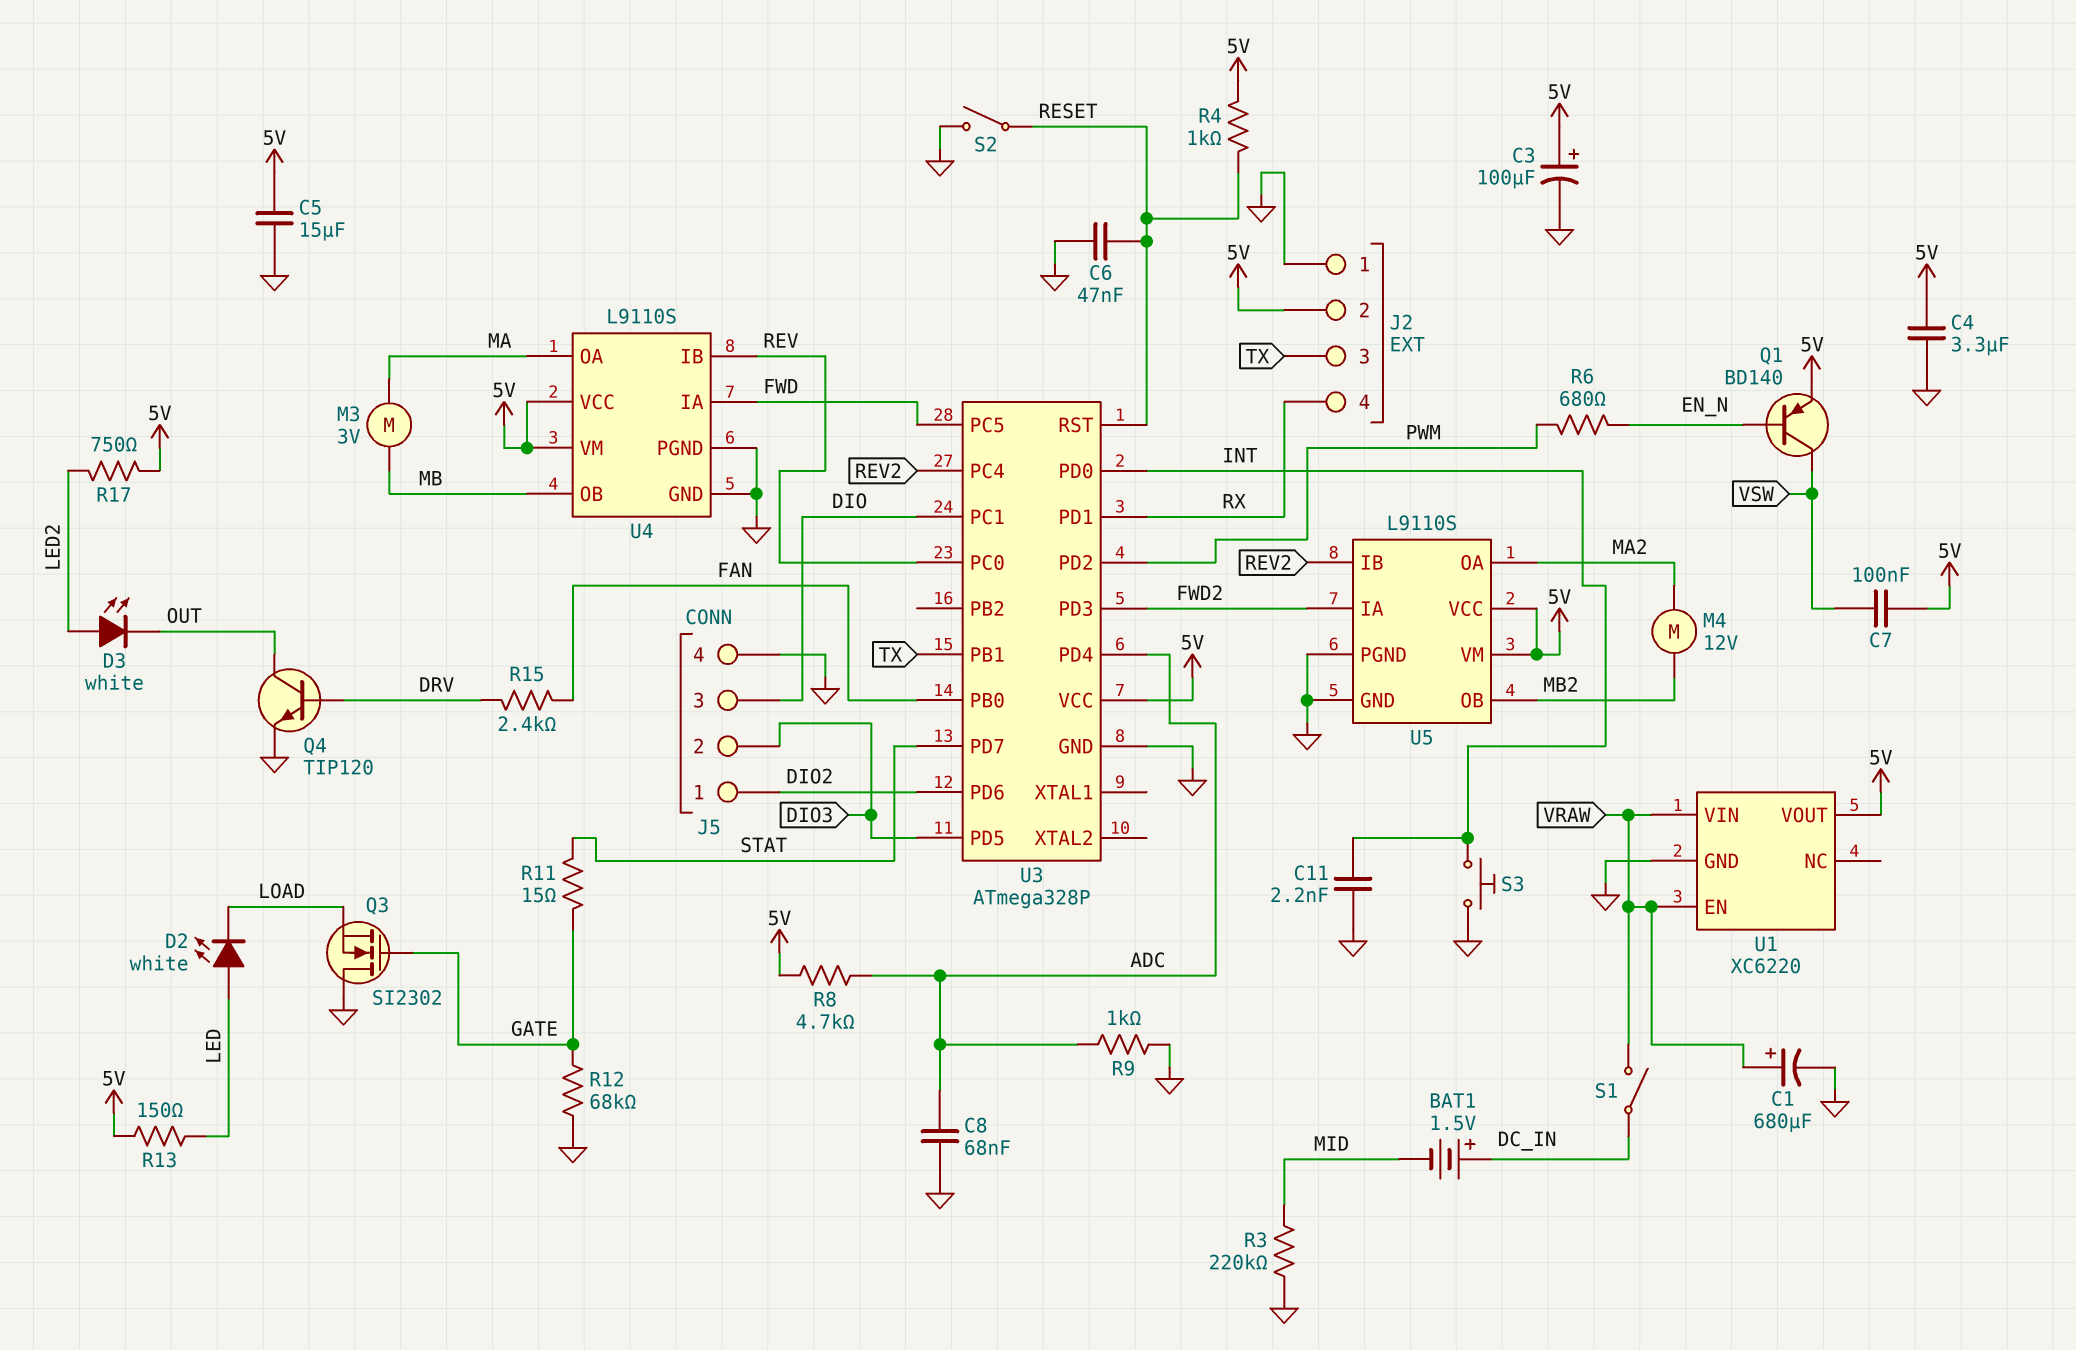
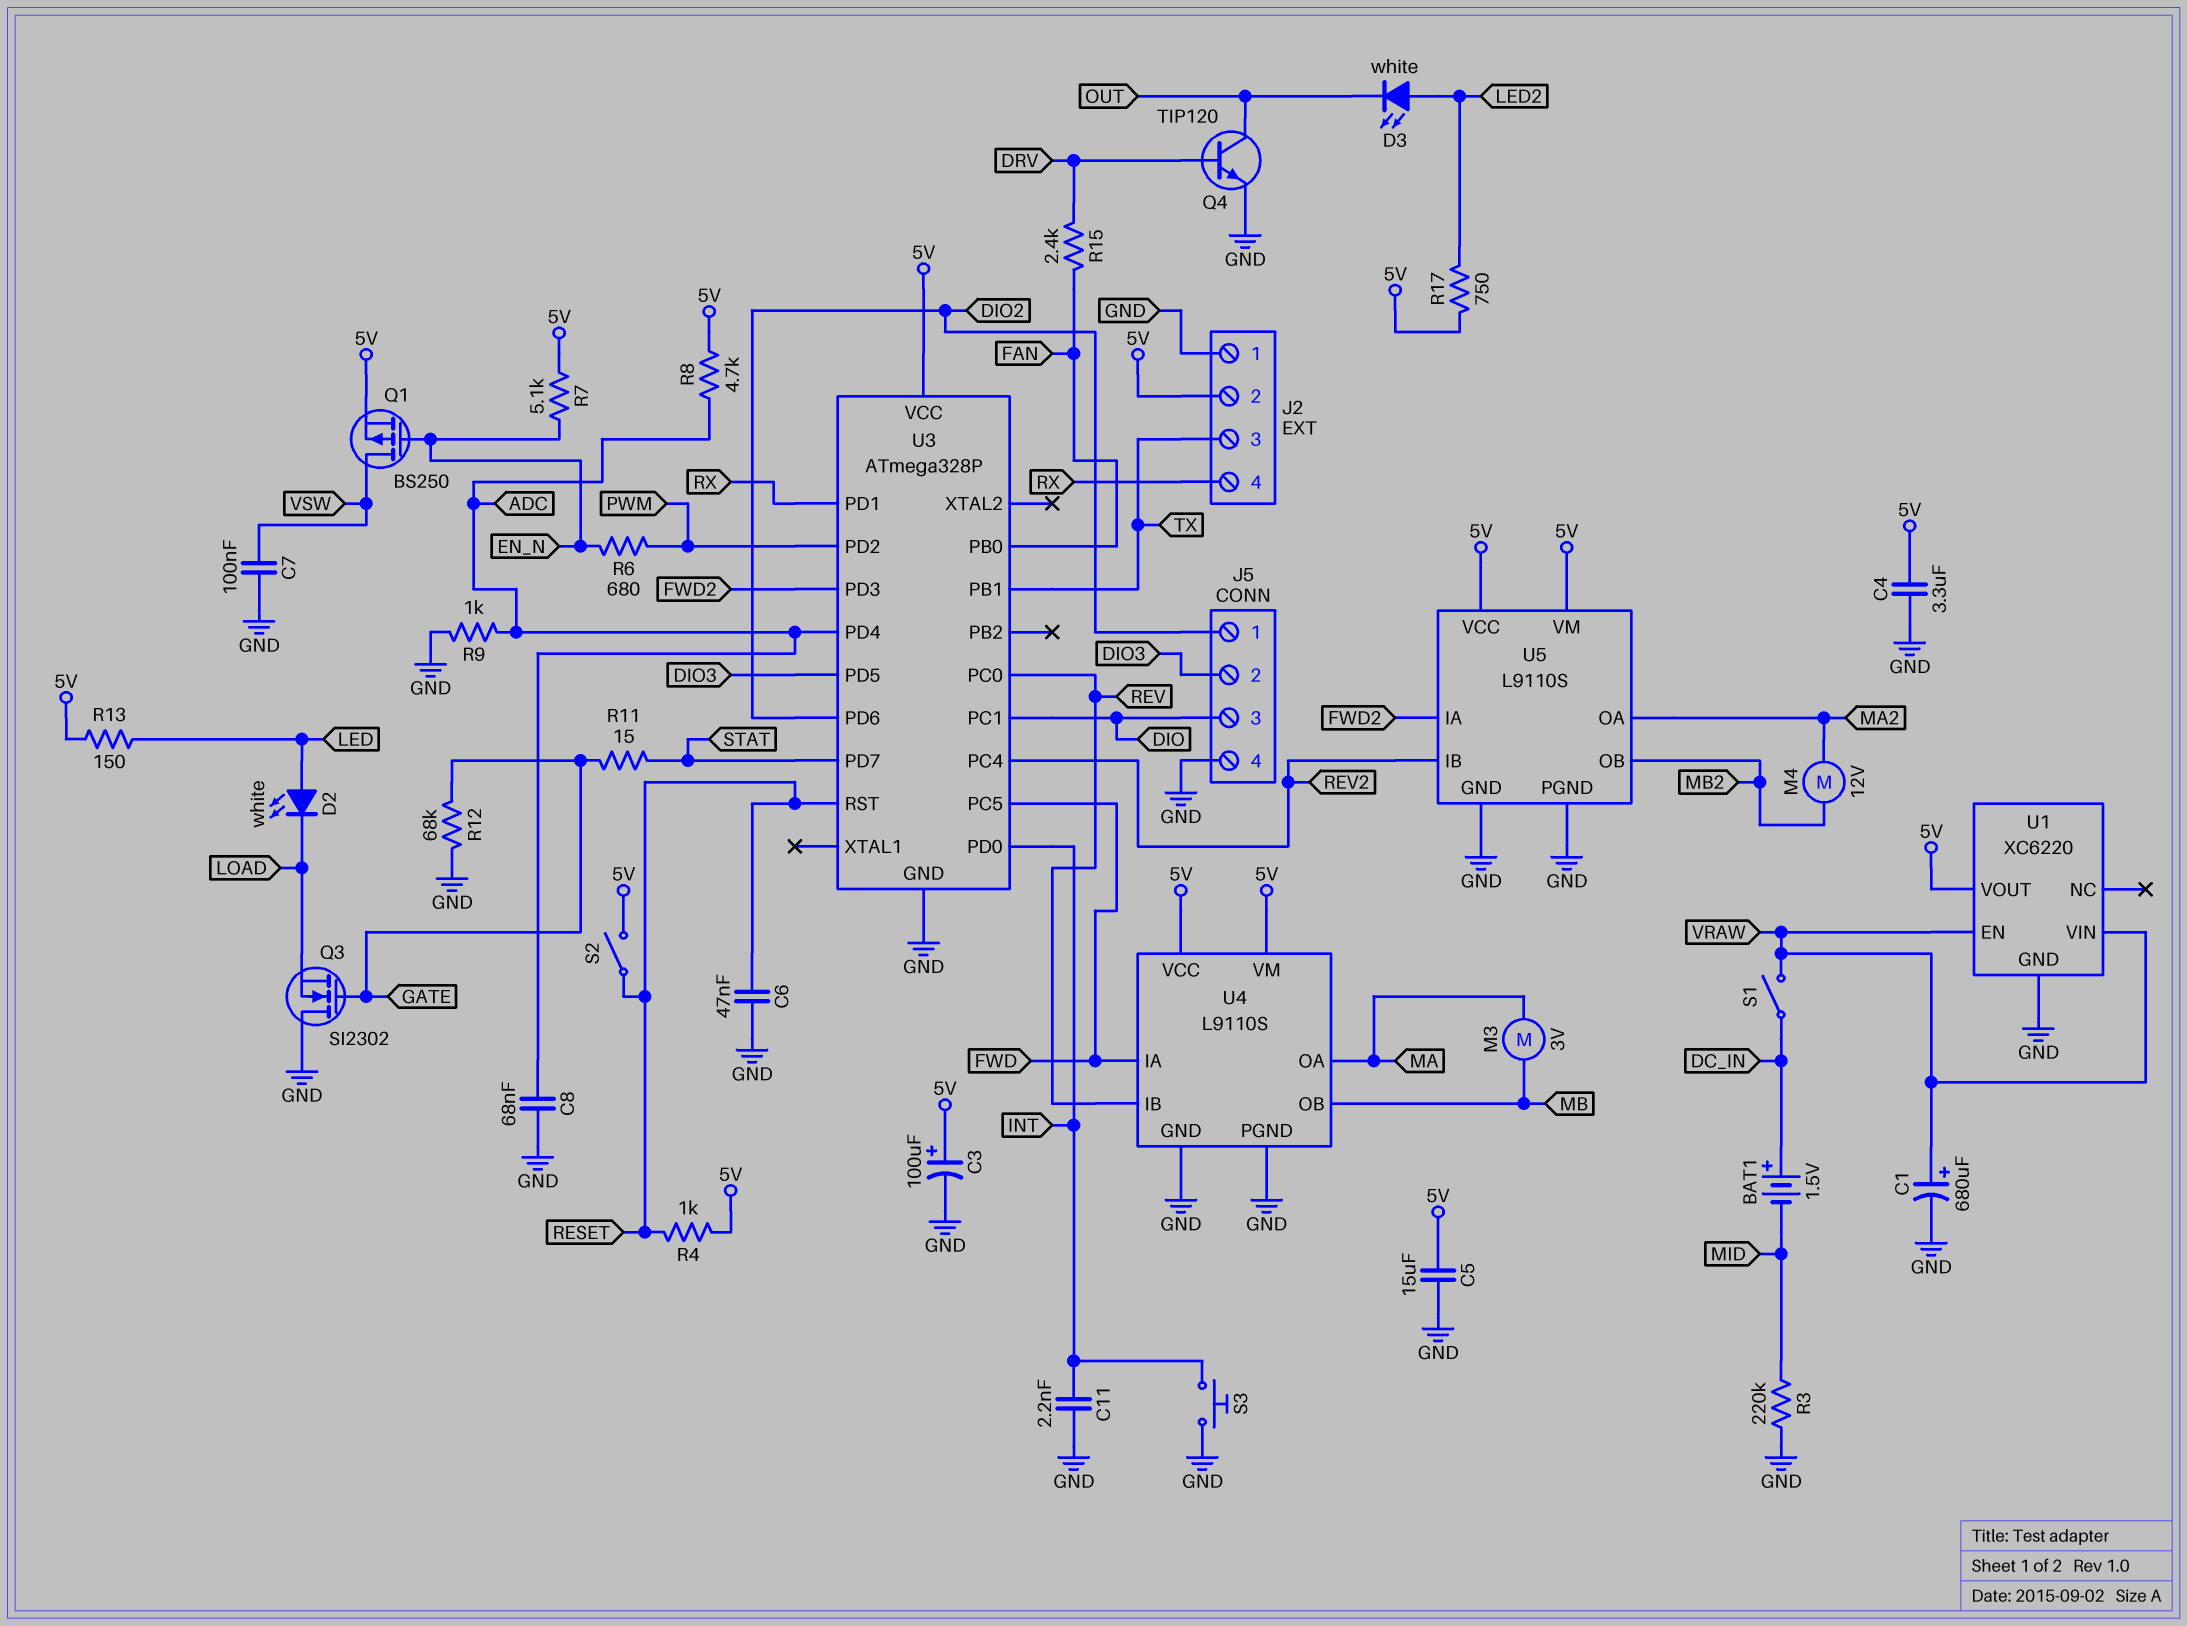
C7: 100nF (5V, VSW) -> 100nF (GND, VSW)
Q1: PNP BD140 (B EN_N, C VSW, E 5V) -> PMOS BS250 (G EN_N, D VSW, S 5V)
R7: none -> 5.1k (5V, EN_N)
S2: switch (GND, RESET) -> switch (5V, RESET)

